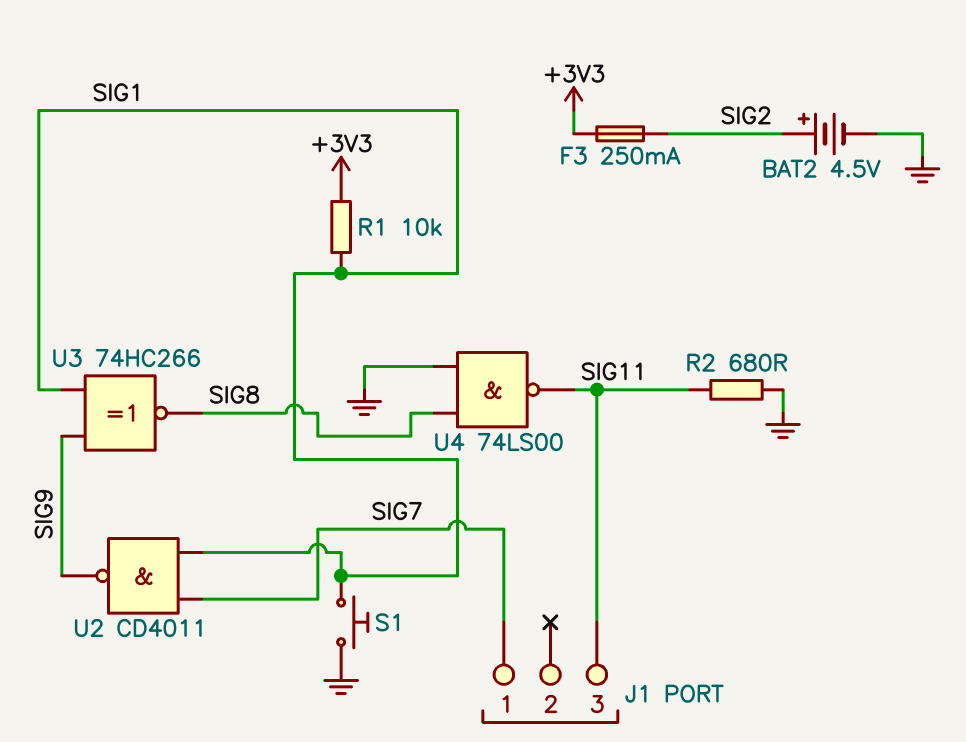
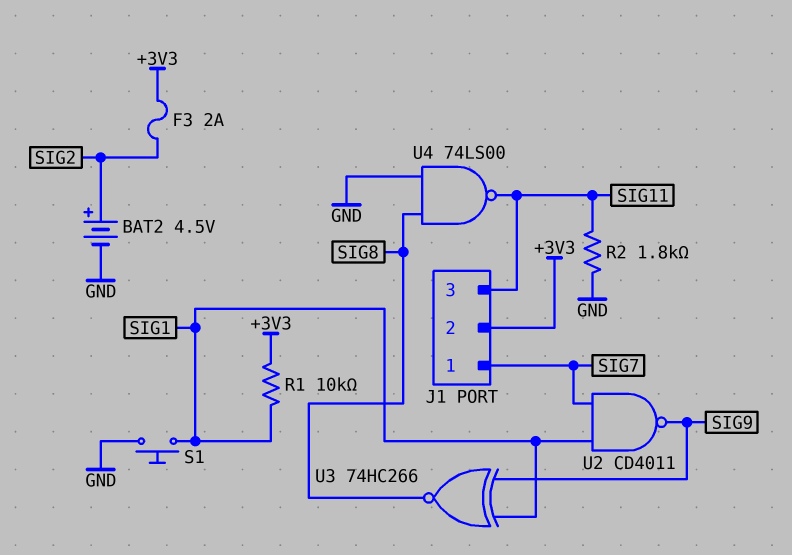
F3: 250mA (+3V3, SIG2) -> 2A (+3V3, SIG2)
J1 pin 2: none -> +3V3
R2: 680 (GND, SIG11) -> 1.8k (GND, SIG11)

